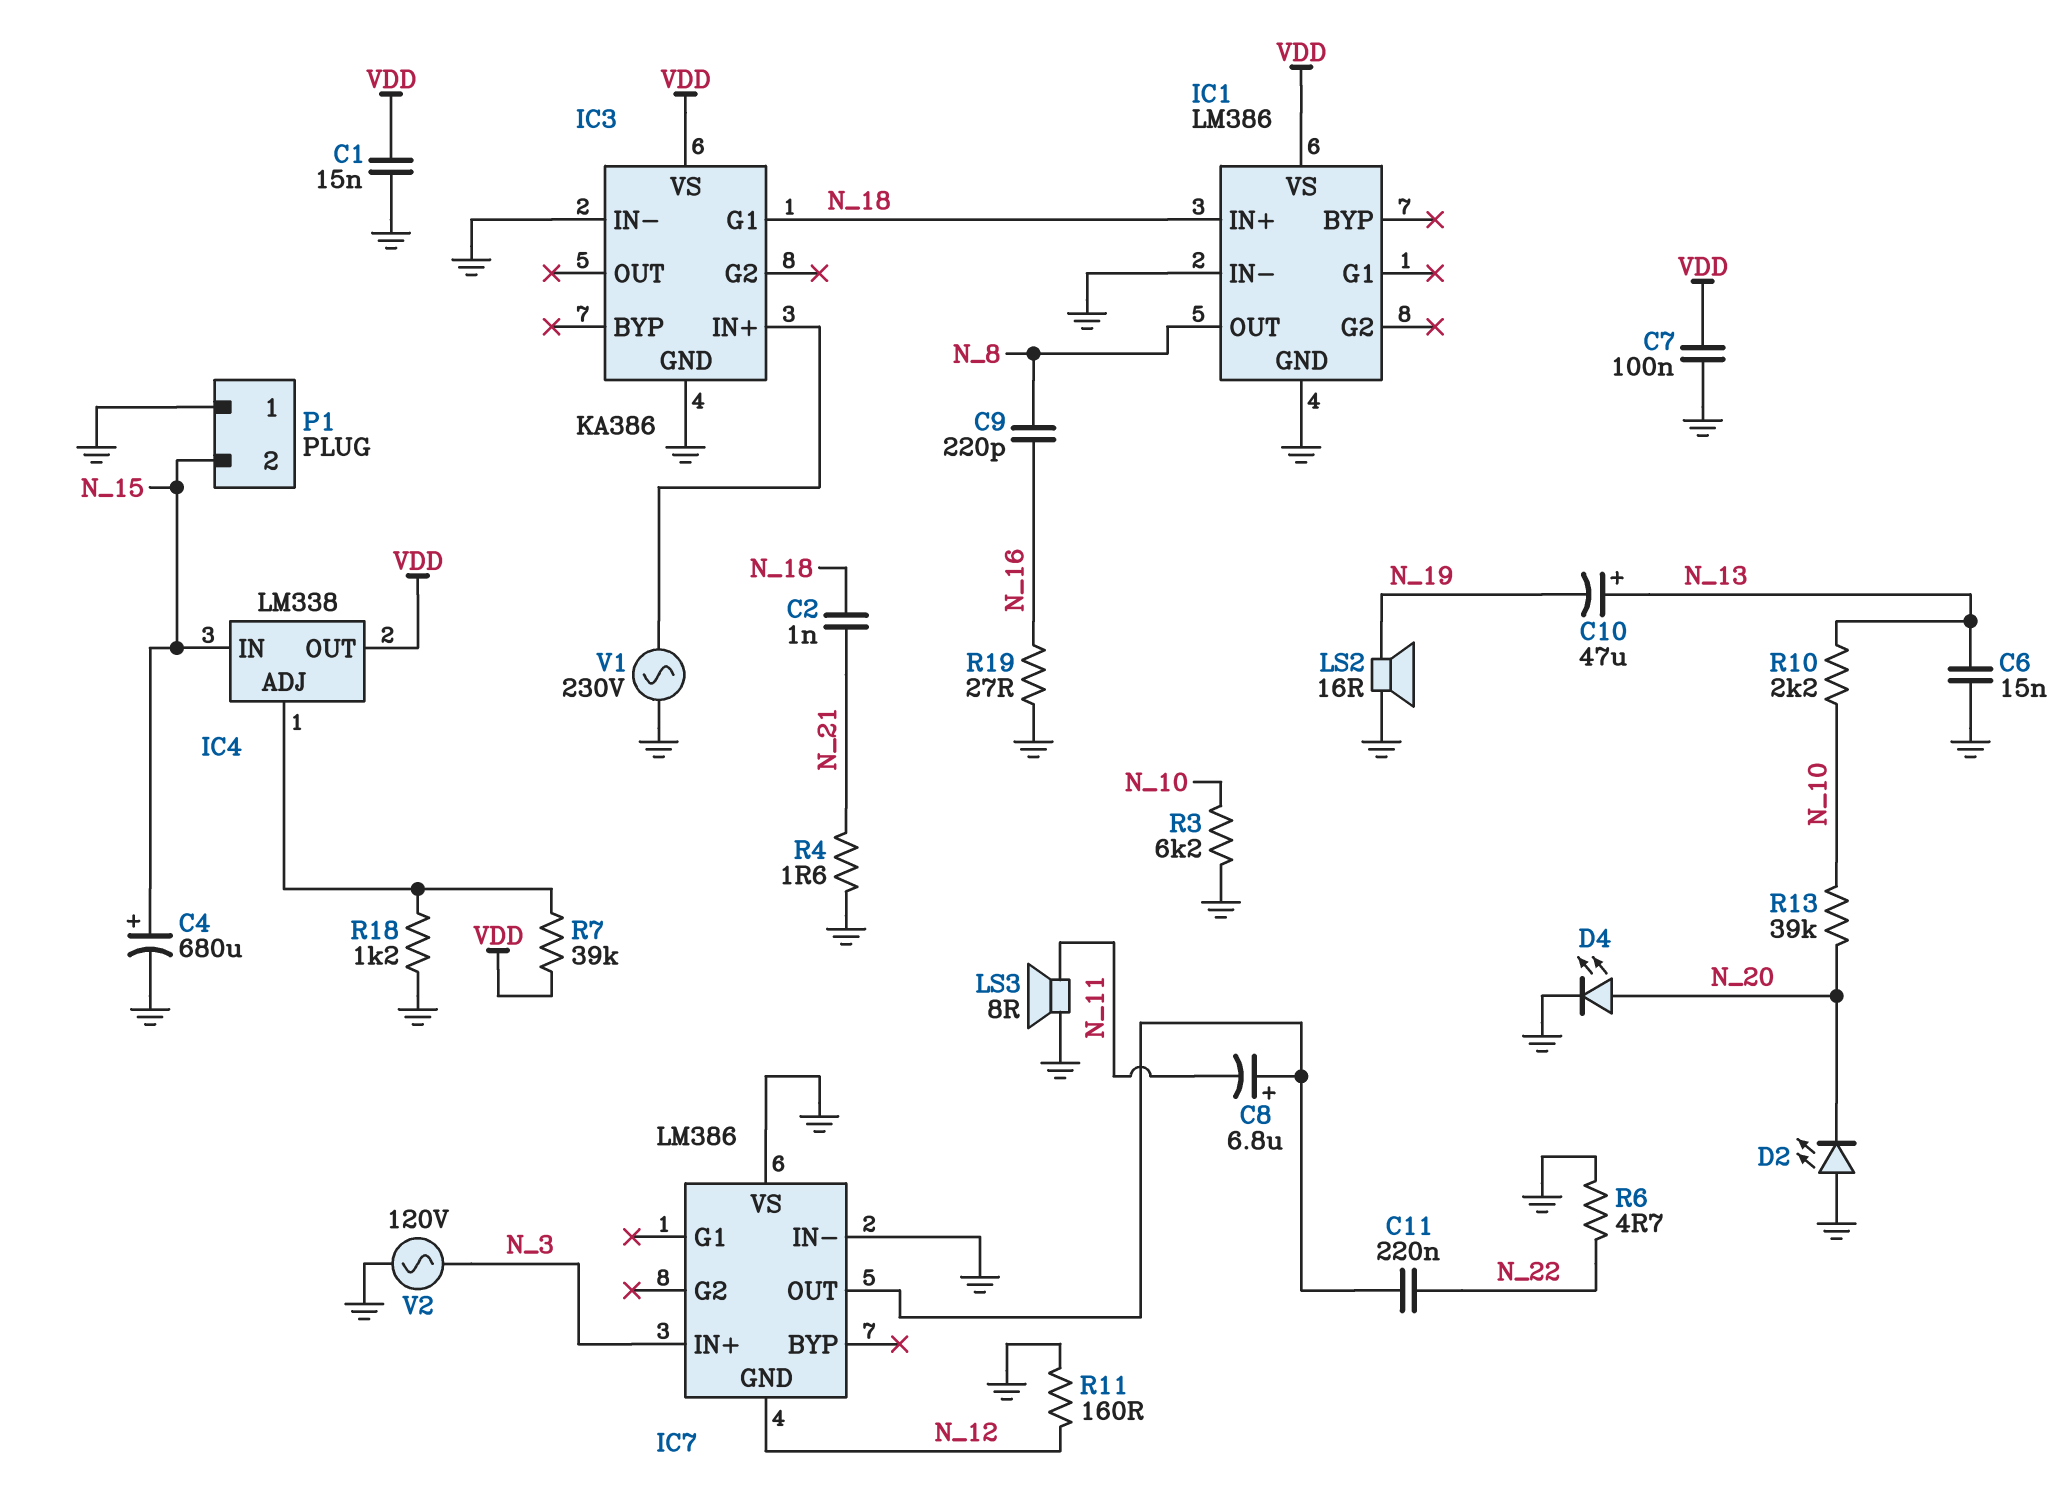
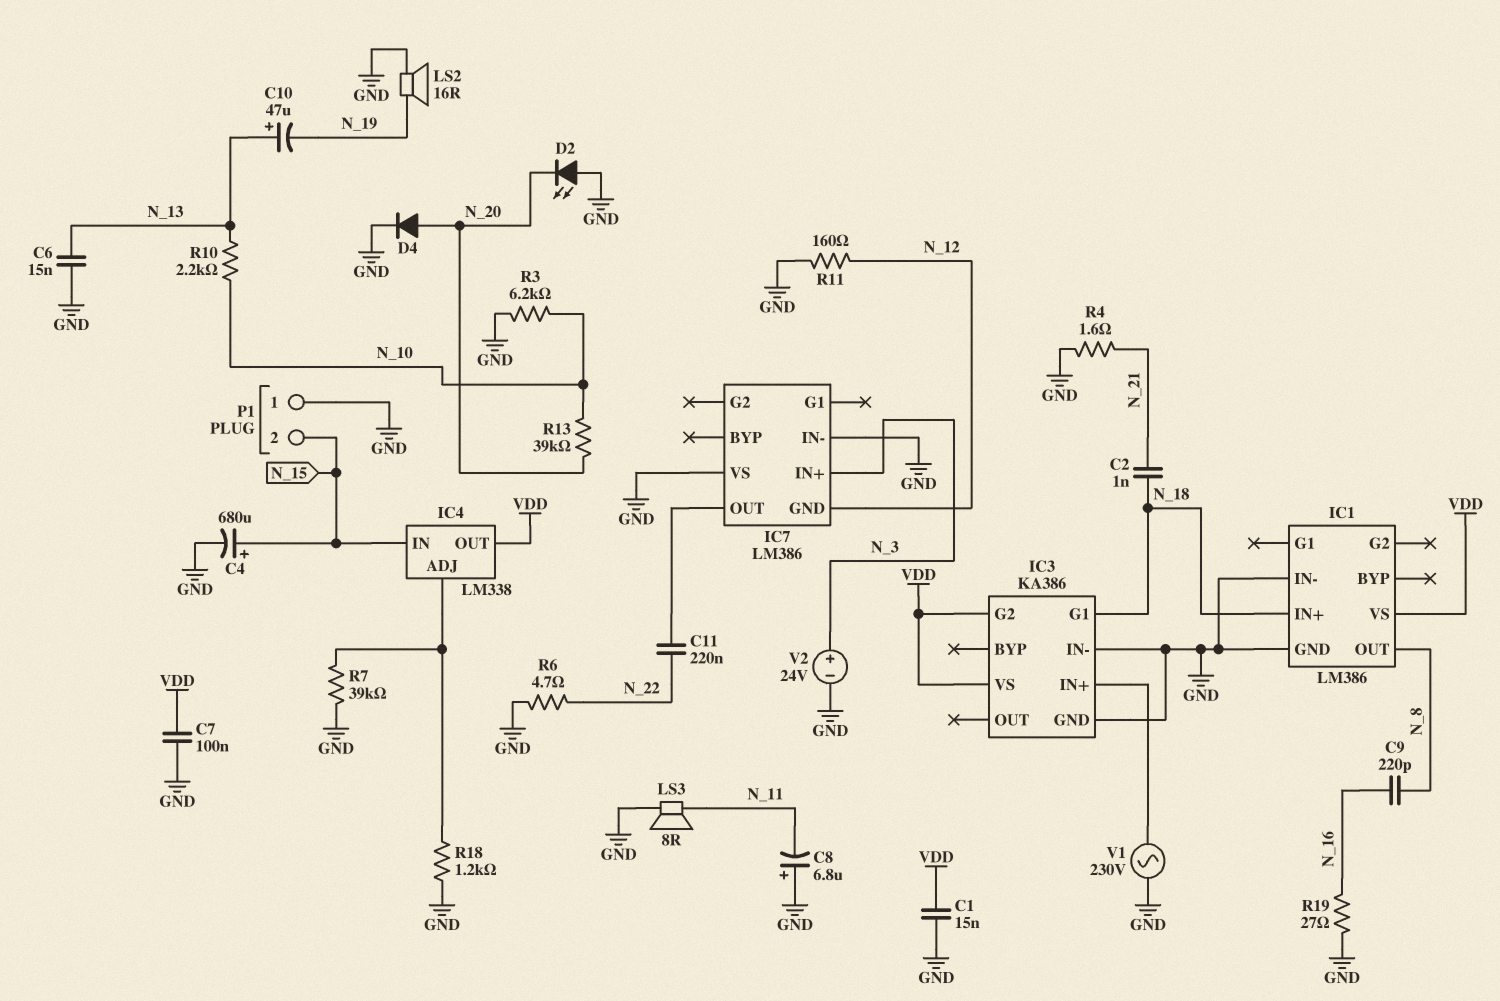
C8: 6.8uF (plus IC7/OUT, minus N_11) -> 6.8uF (plus GND, minus N_11)
D4: LED (A N_20, K GND) -> diode (A N_20, K GND)
IC3 pin G2: none -> VDD
R7: 39k (IC4/ADJ, VDD) -> 39k (GND, IC4/ADJ)
V2: AC 120V (GND, N_3) -> 24V (plus N_3, minus GND)

